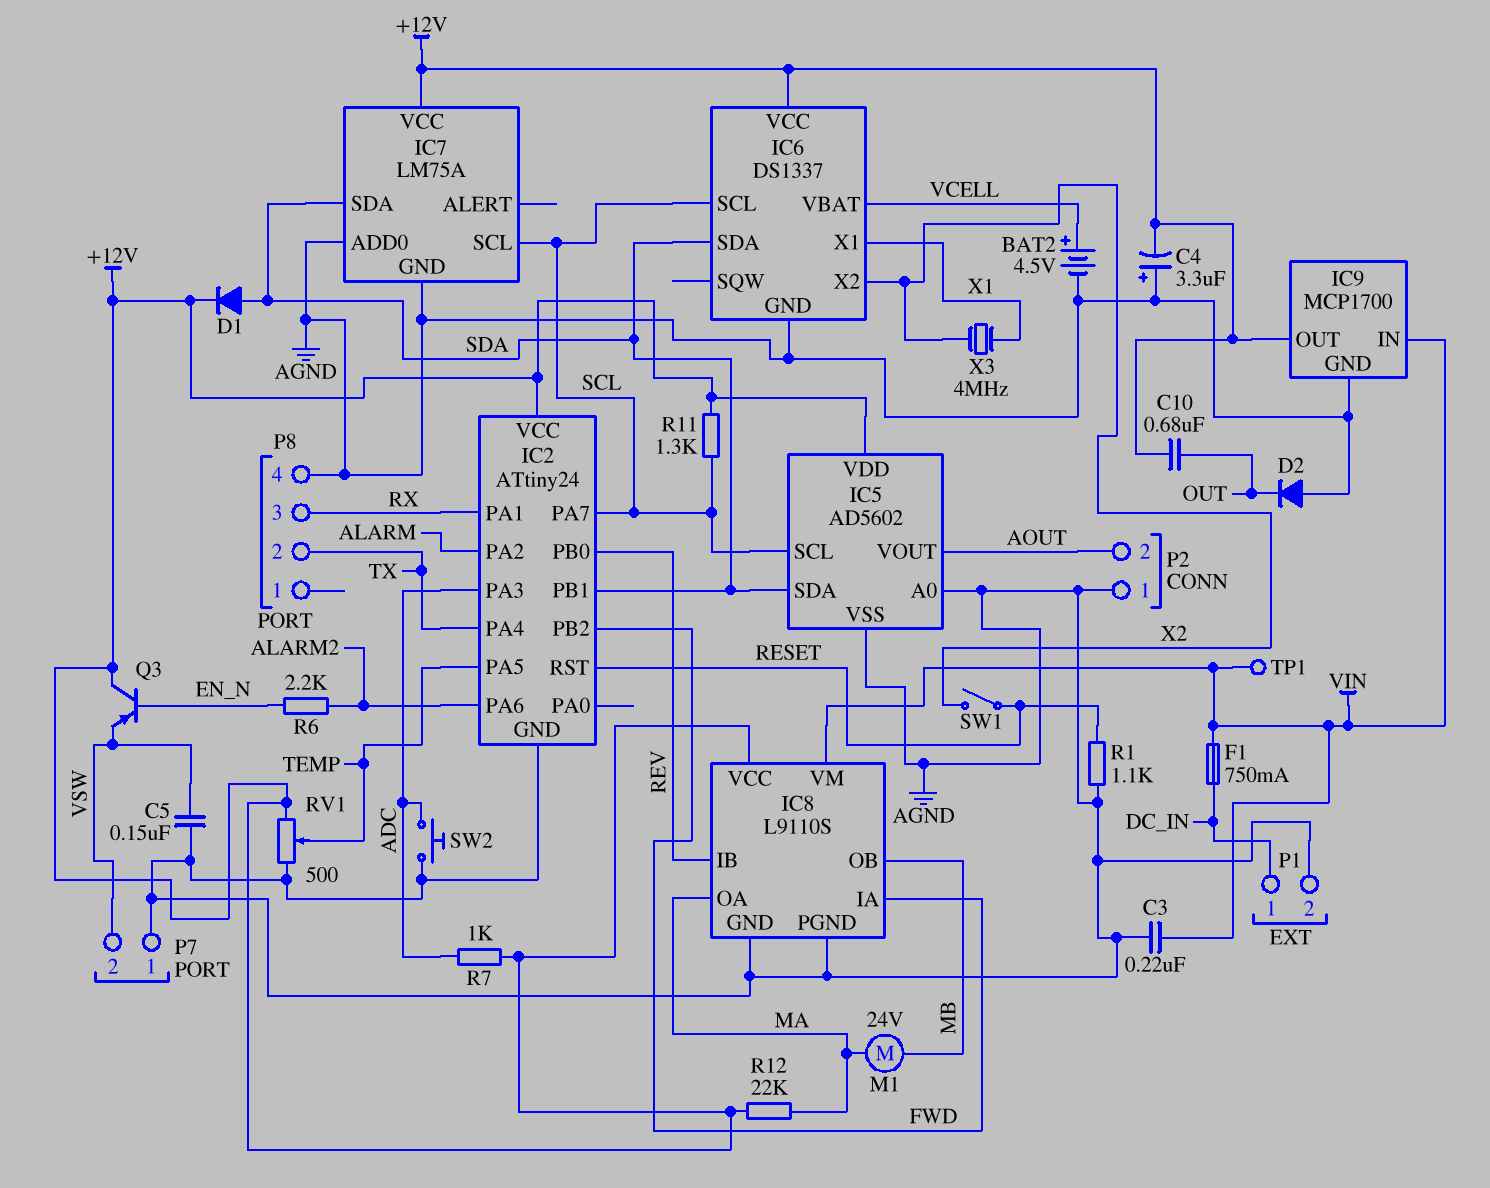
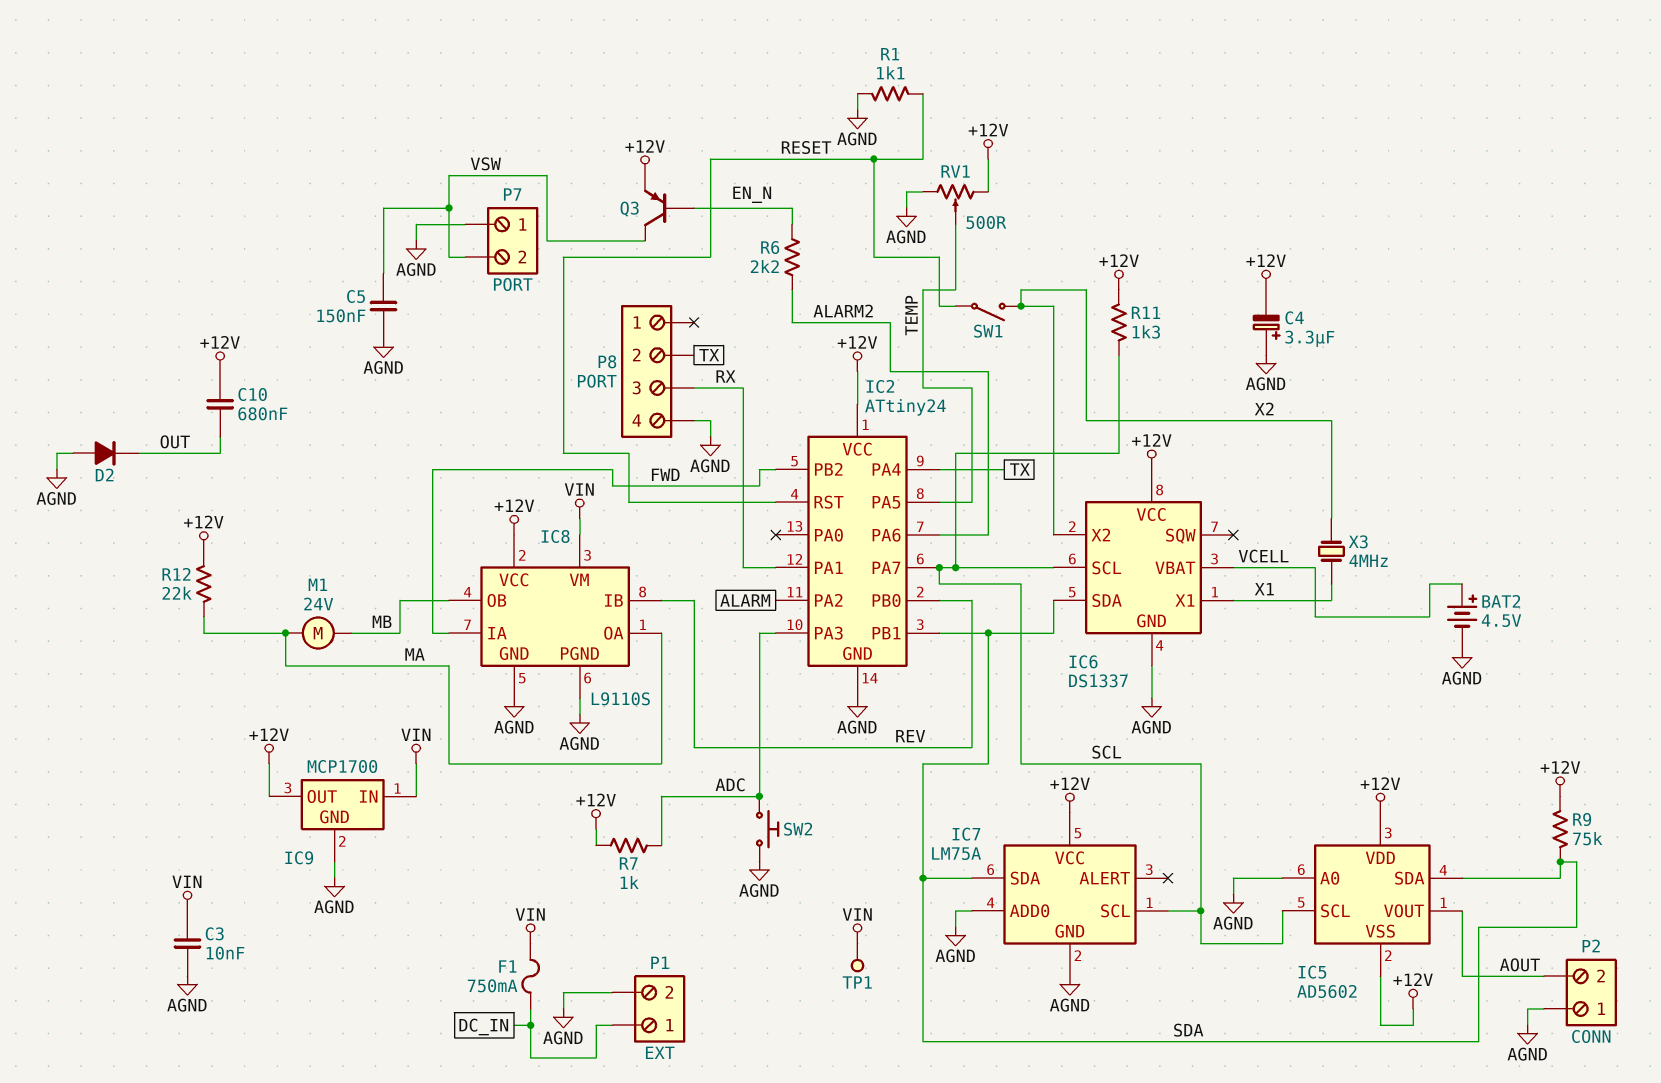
C3: 220nF (AGND, VIN) -> 10nF (AGND, VIN)
D1: diode (A SDA, K +12V) -> none
IC5 pin VSS: AGND -> +12V
Q3: PNP (B EN_N, C +12V, E VSW) -> PNP (B EN_N, C VSW, E +12V)
R9: none -> 75k (+12V, SDA)

